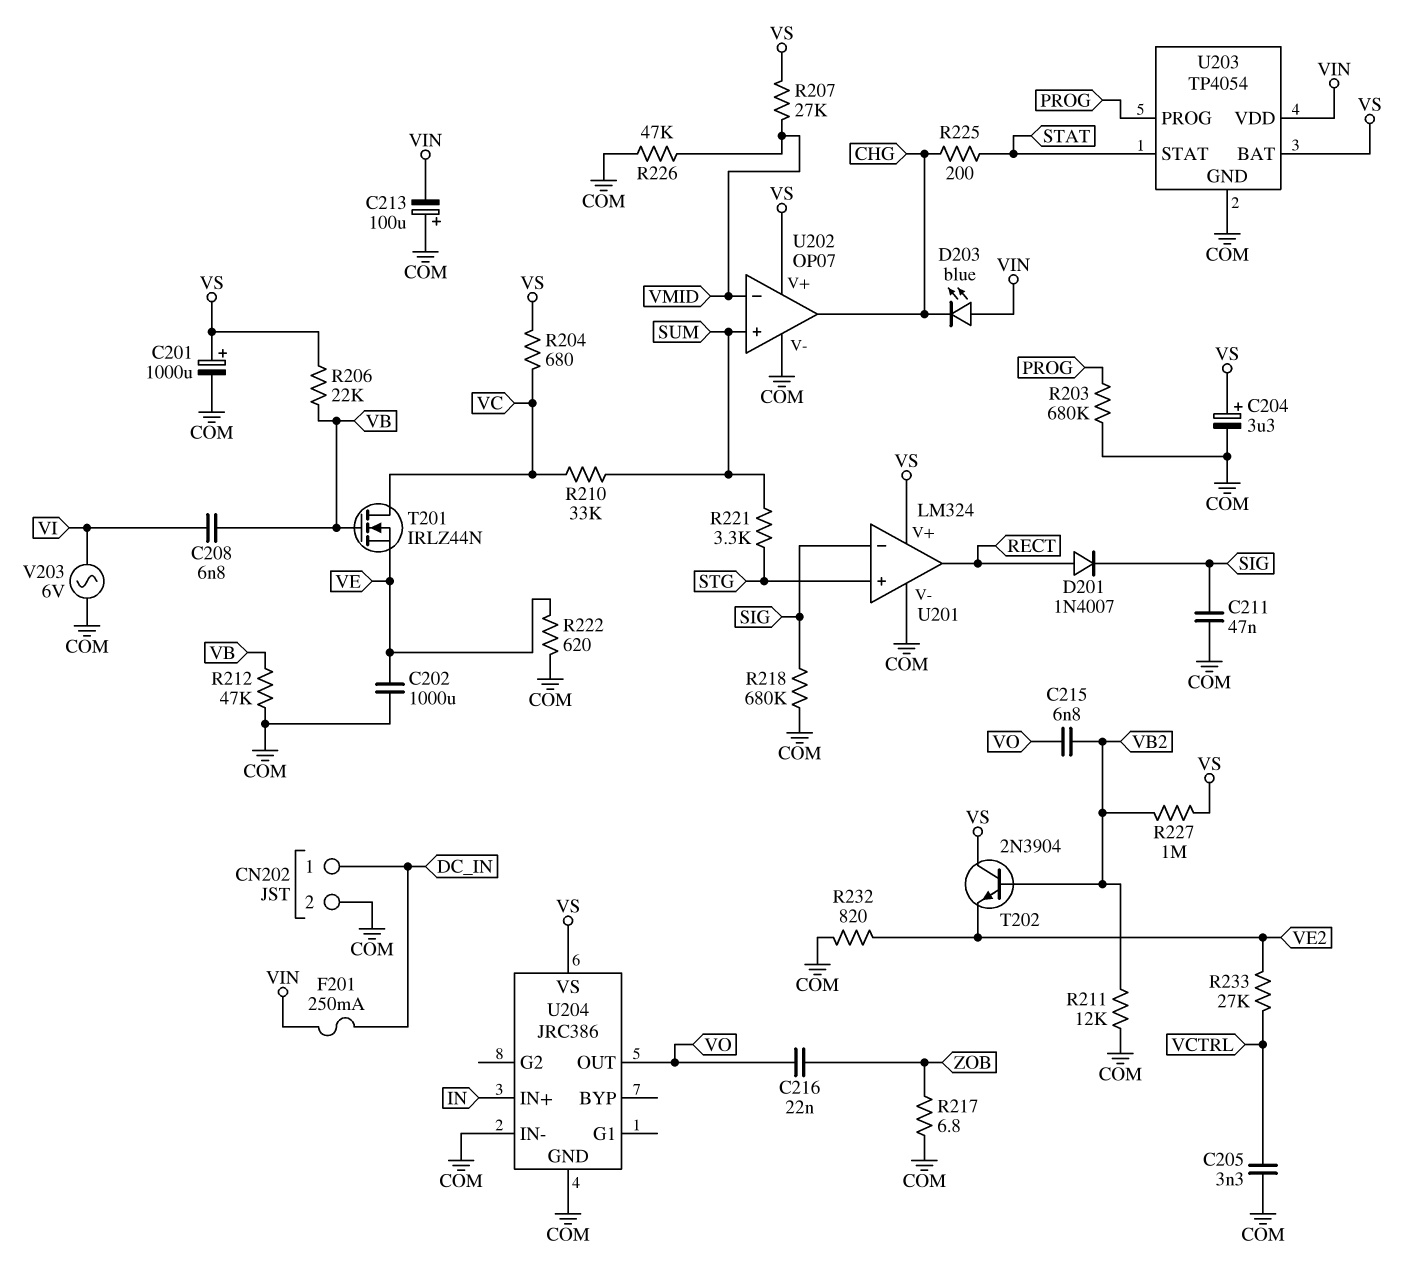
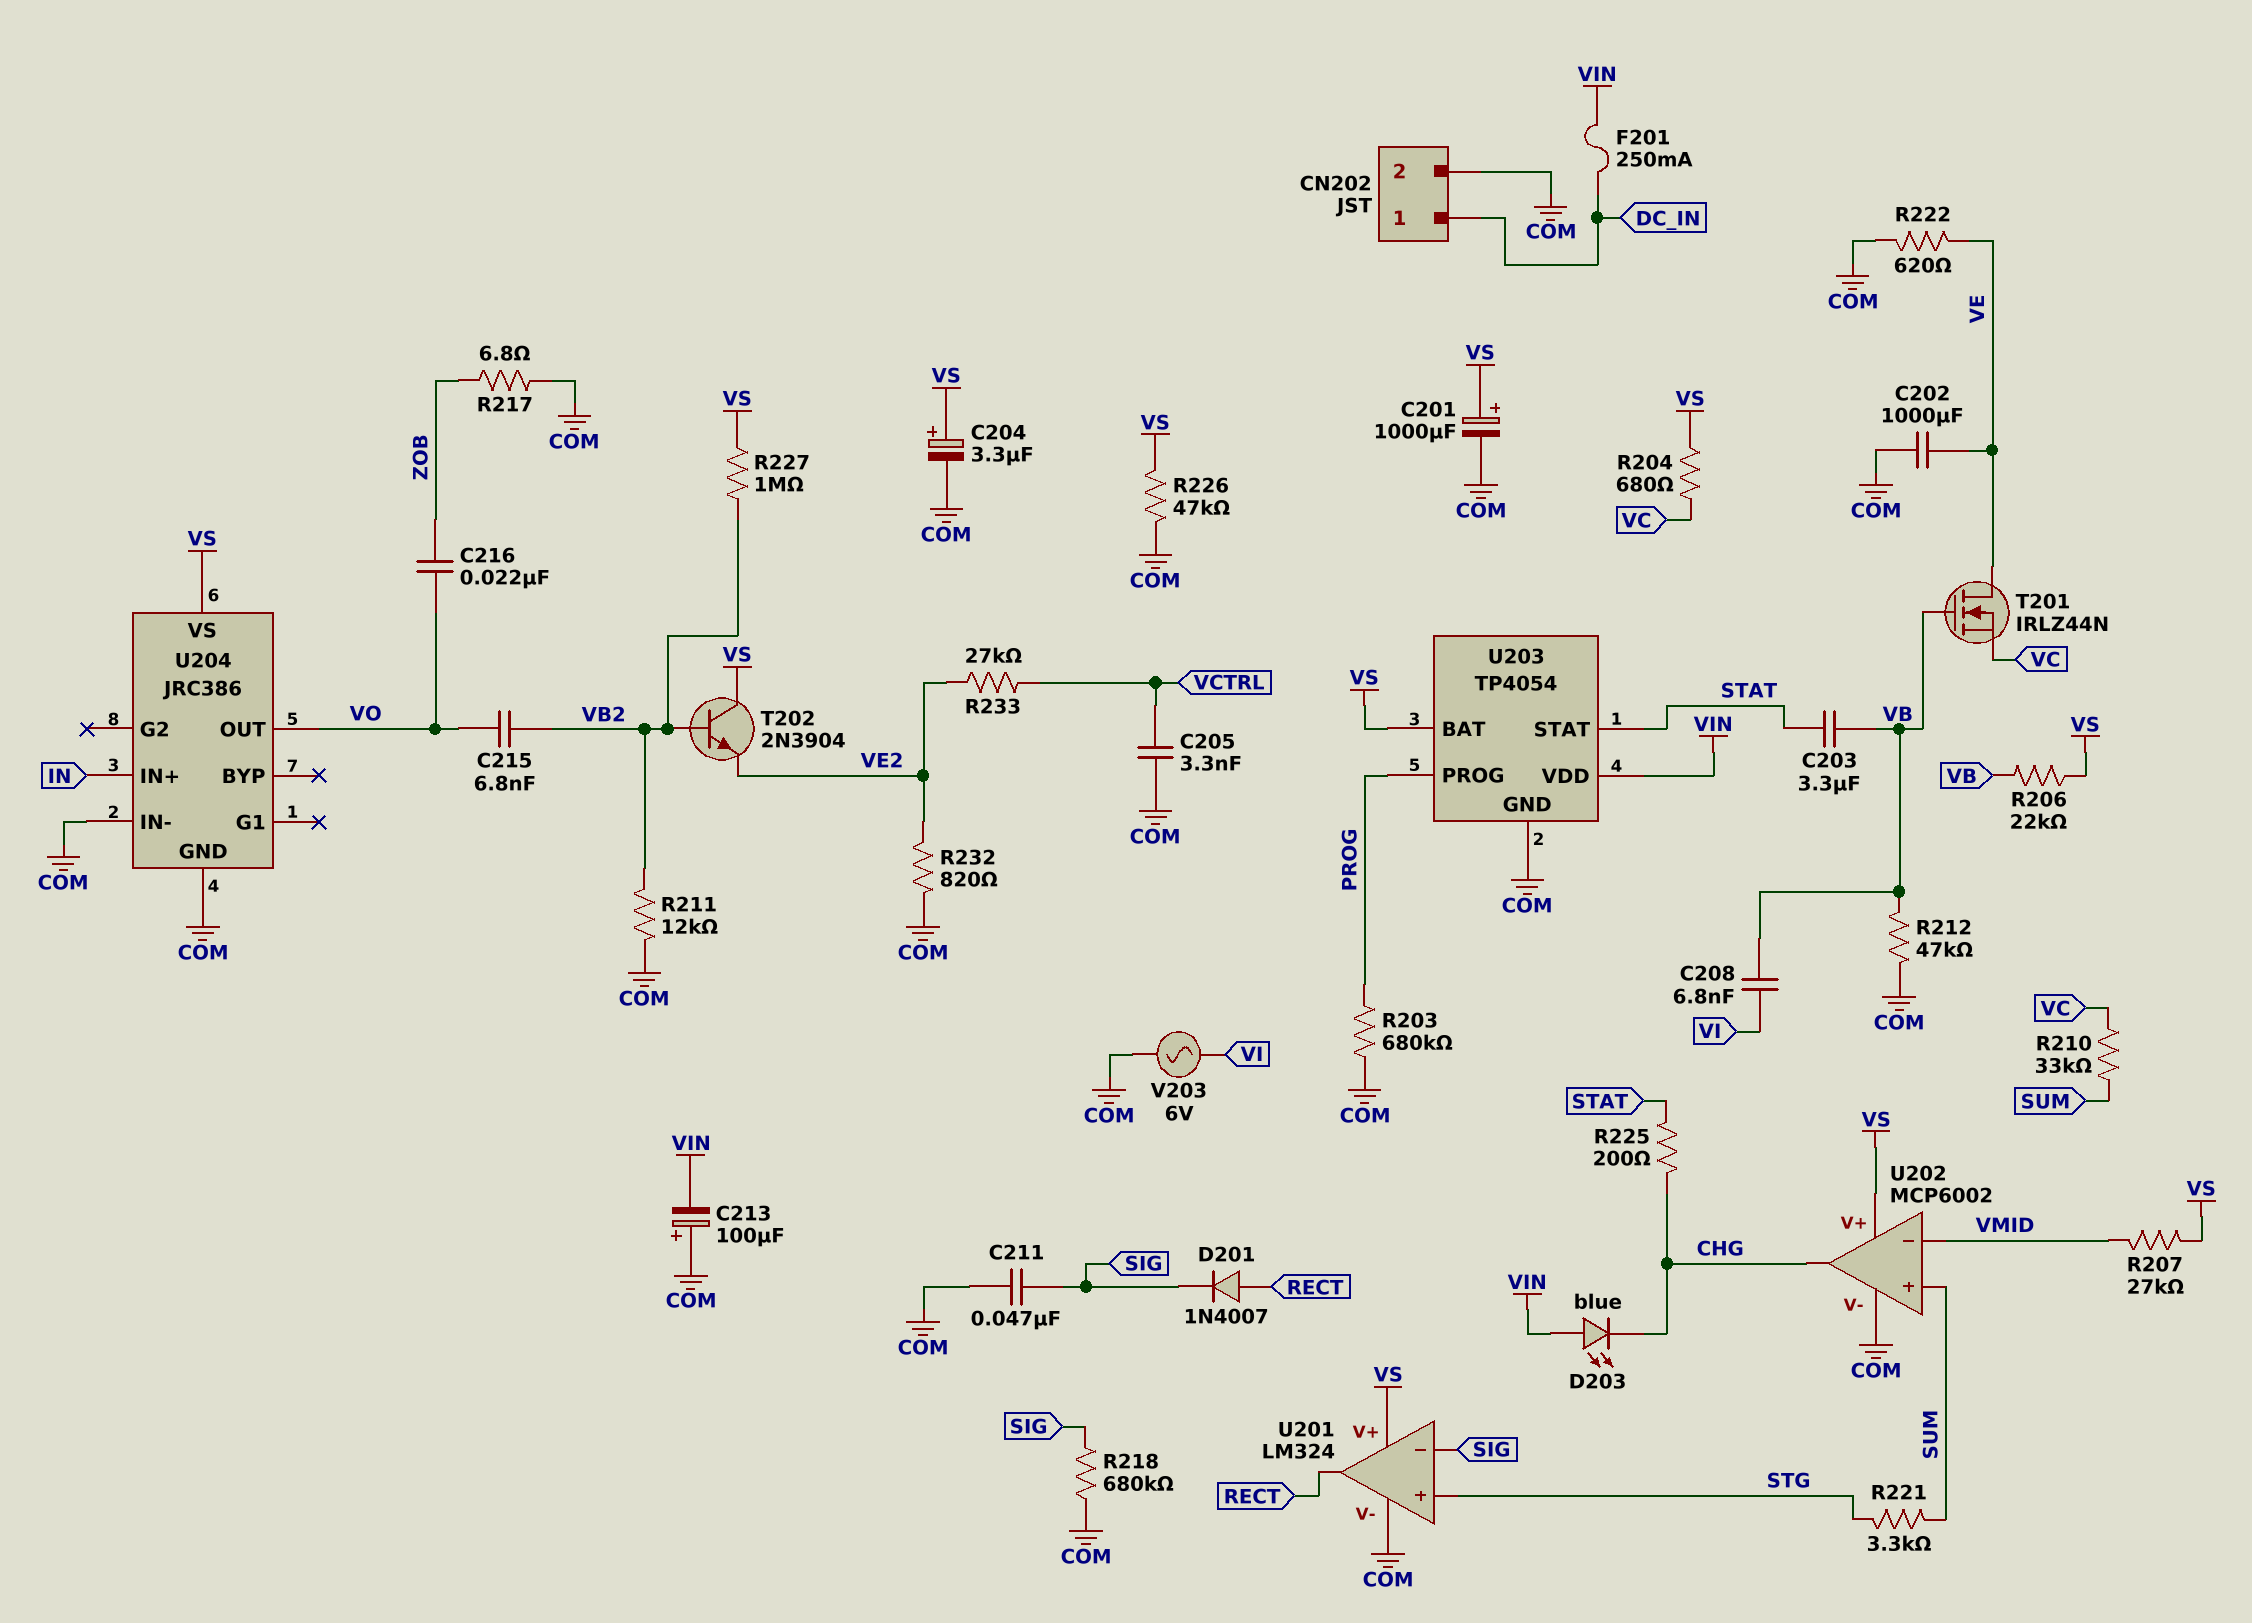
C203: none -> 3.3uF (STAT, VB)
R226: 47k (COM, VMID) -> 47k (COM, VS)
T201: NMOS IRLZ44N (G VB, D VC, S VE) -> NMOS IRLZ44N (G VB, D VE, S VC)
U202: OP07 -> MCP6002

